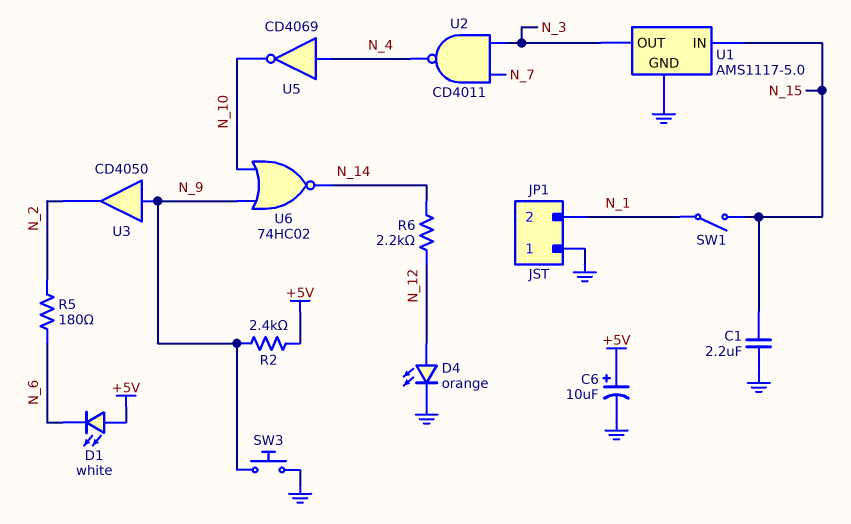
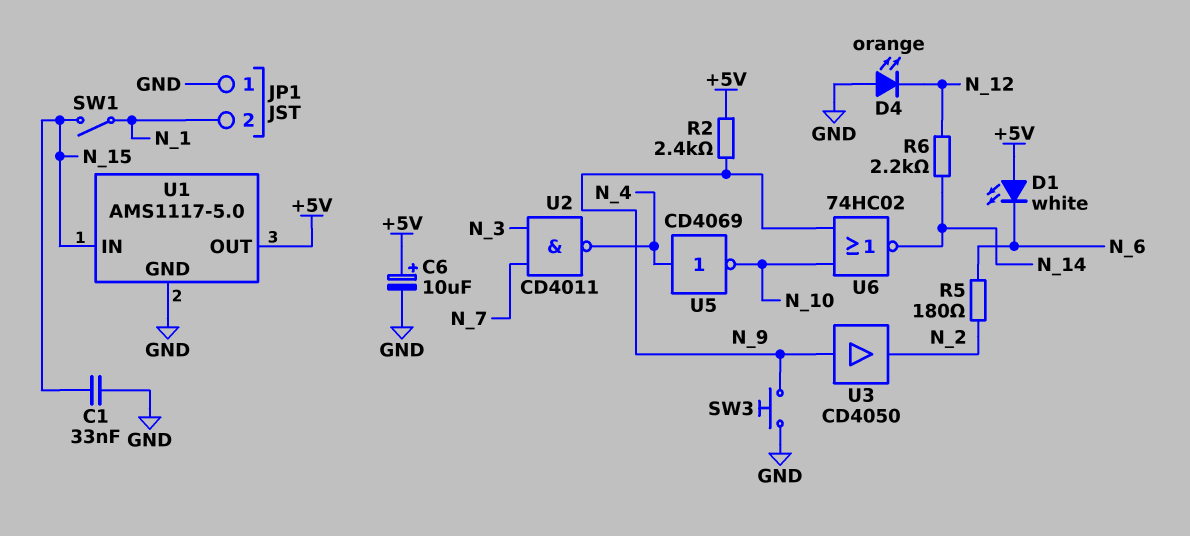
C1: 2.2uF (GND, N_15) -> 33nF (GND, N_15)
D4: LED orange (A N_12, K GND) -> LED orange (A GND, K N_12)
U1 pin OUT: N_3 -> +5V

